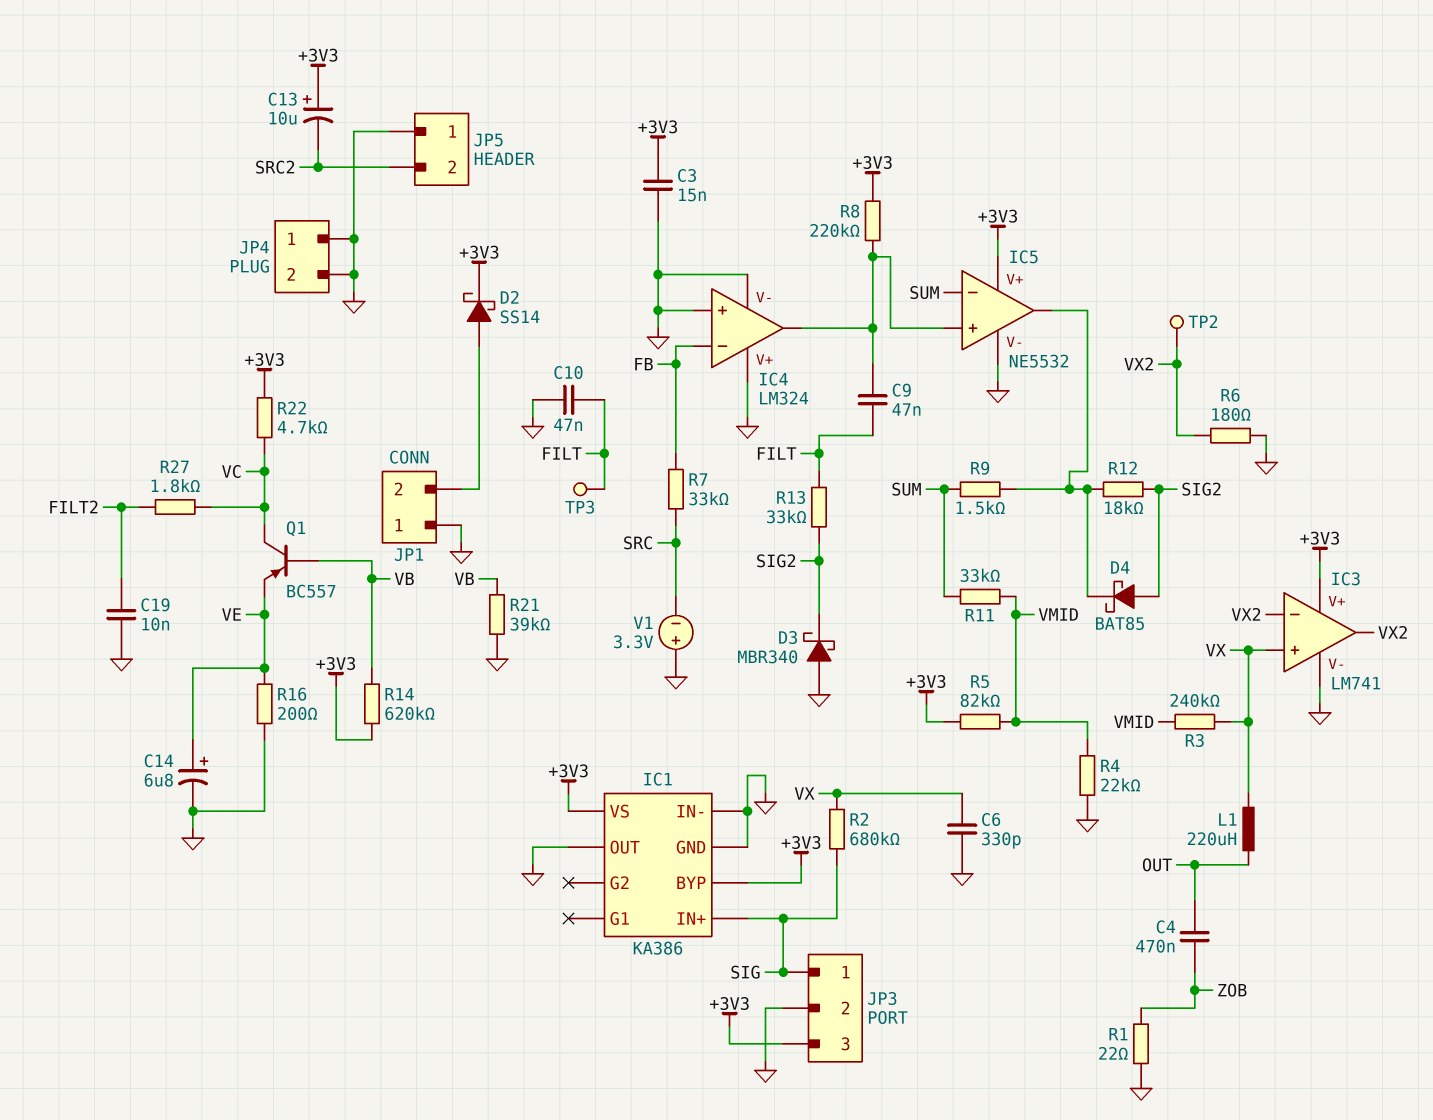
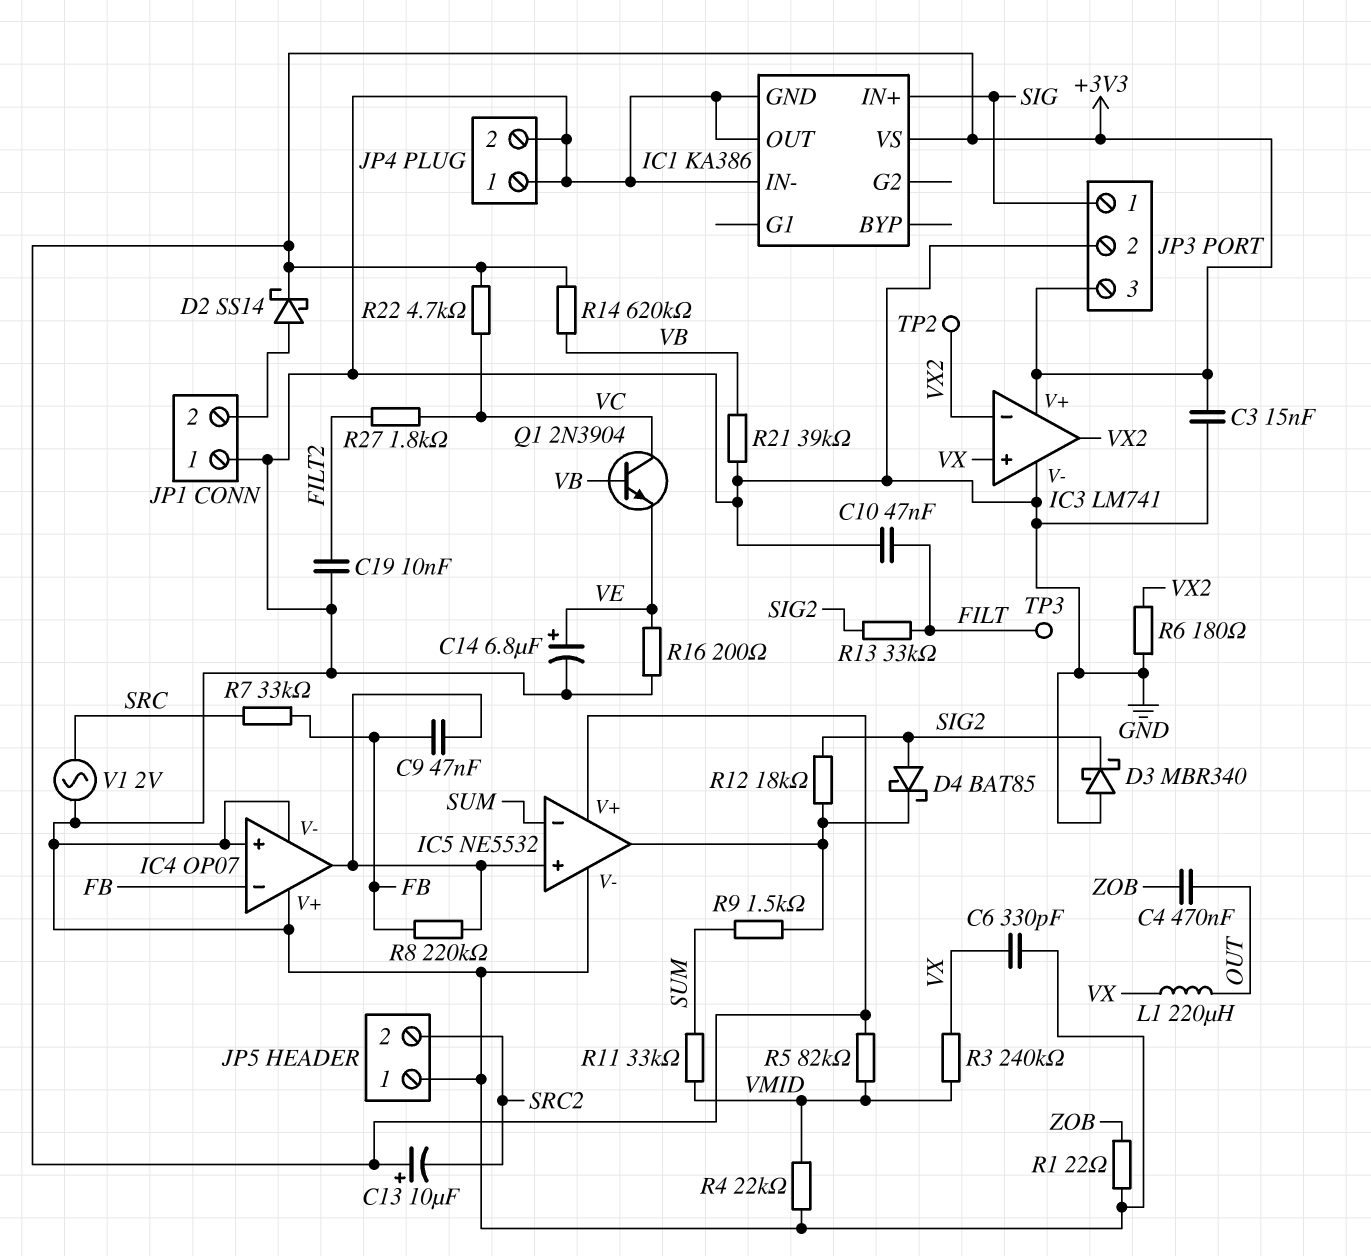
C9: 47nF (FILT, IC4/out) -> 47nF (FB, IC4/out)
IC1 pin BYP: +3V3 -> none
IC4: LM324 -> OP07
Q1: PNP BC557 (B VB, C VC, E VE) -> NPN 2N3904 (B VB, C VC, E VE)
R2: 680k (SIG, VX) -> none
R8: 220k (+3V3, IC4/out) -> 220k (FB, IC4/out)
V1: 3.3V (plus GND, minus SRC) -> AC 2V (GND, SRC)

